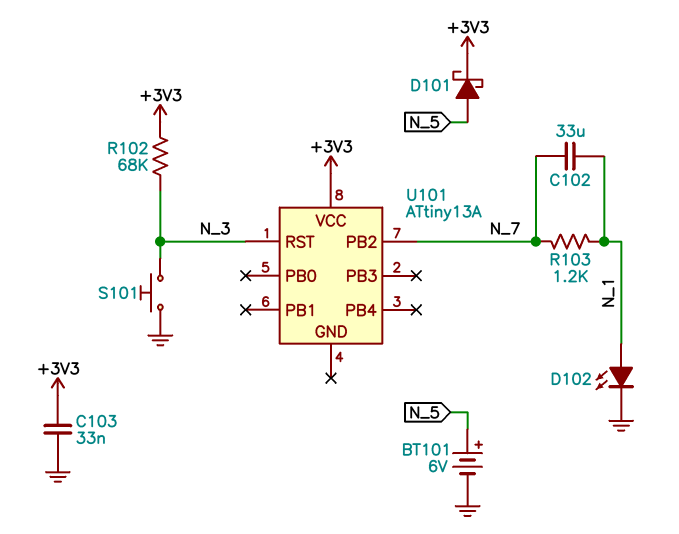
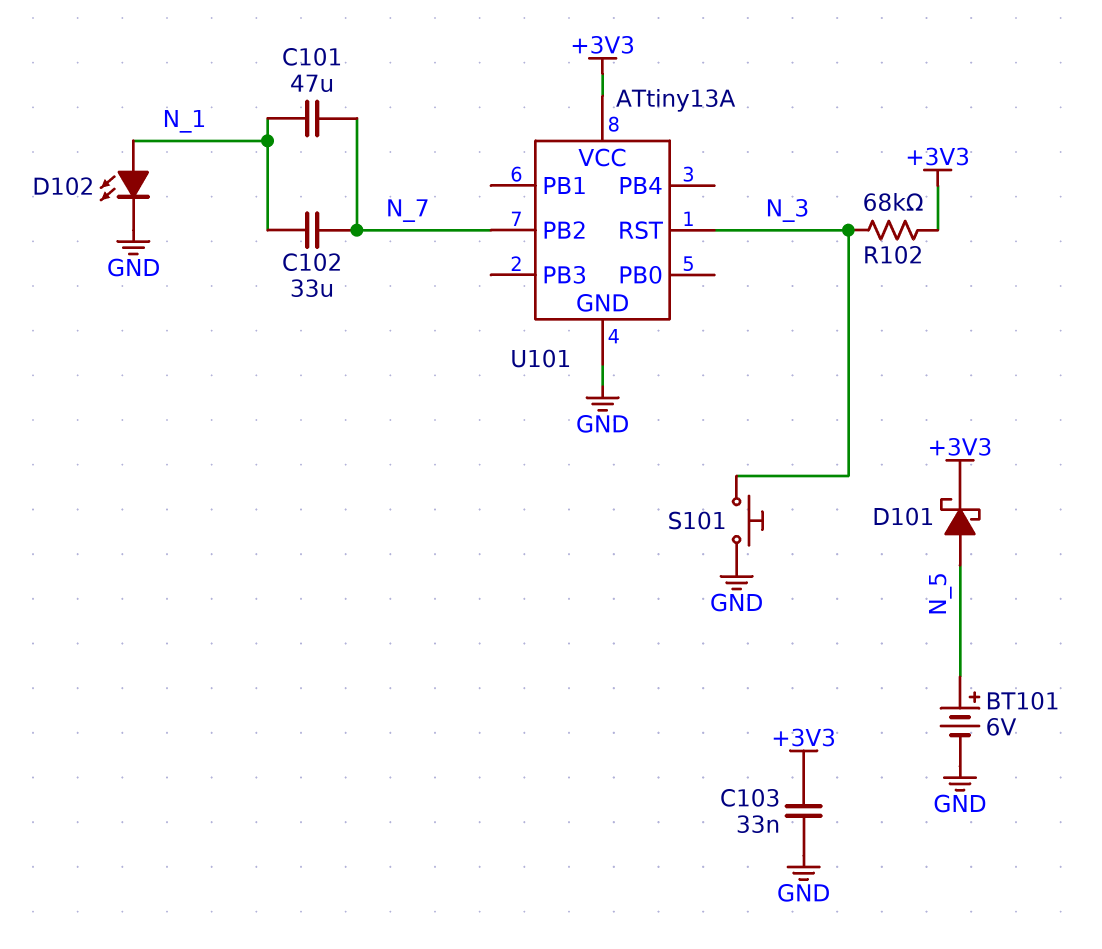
C101: none -> 47uF (N_1, N_7)
R103: 1.2k (N_1, N_7) -> none
U101 pin GND: none -> GND

